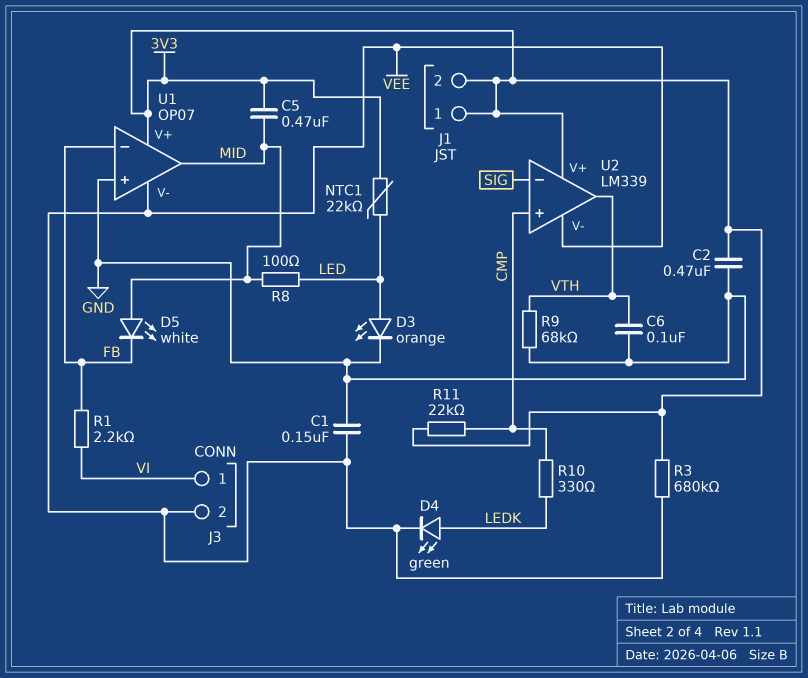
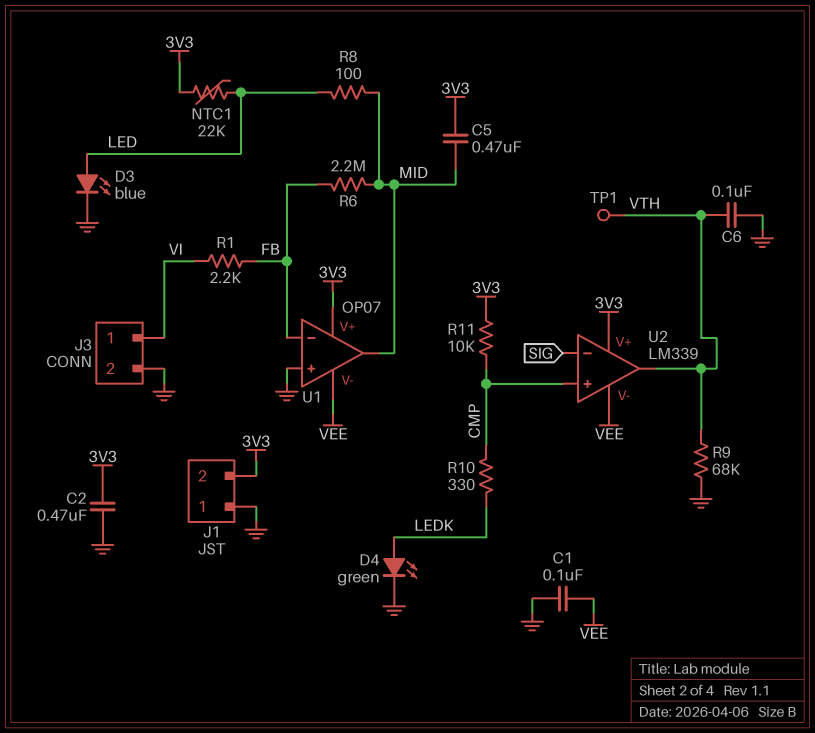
C1: 150nF (GND, VEE) -> 100nF (GND, VEE)
D3: LED orange (A LED, K GND) -> LED blue (A LED, K GND)
D4: LED green (A LEDK, K VEE) -> LED green (A LEDK, K GND)
D5: LED white (A MID, K FB) -> none
J1 pin 1: 3V3 -> GND
J3 pin 2: VEE -> GND
R3: 680k (3V3, VEE) -> none
R6: none -> 2.2M (FB, MID)
R11: 22k (3V3, CMP) -> 10k (3V3, CMP)
TP1: none -> test point (VTH)

